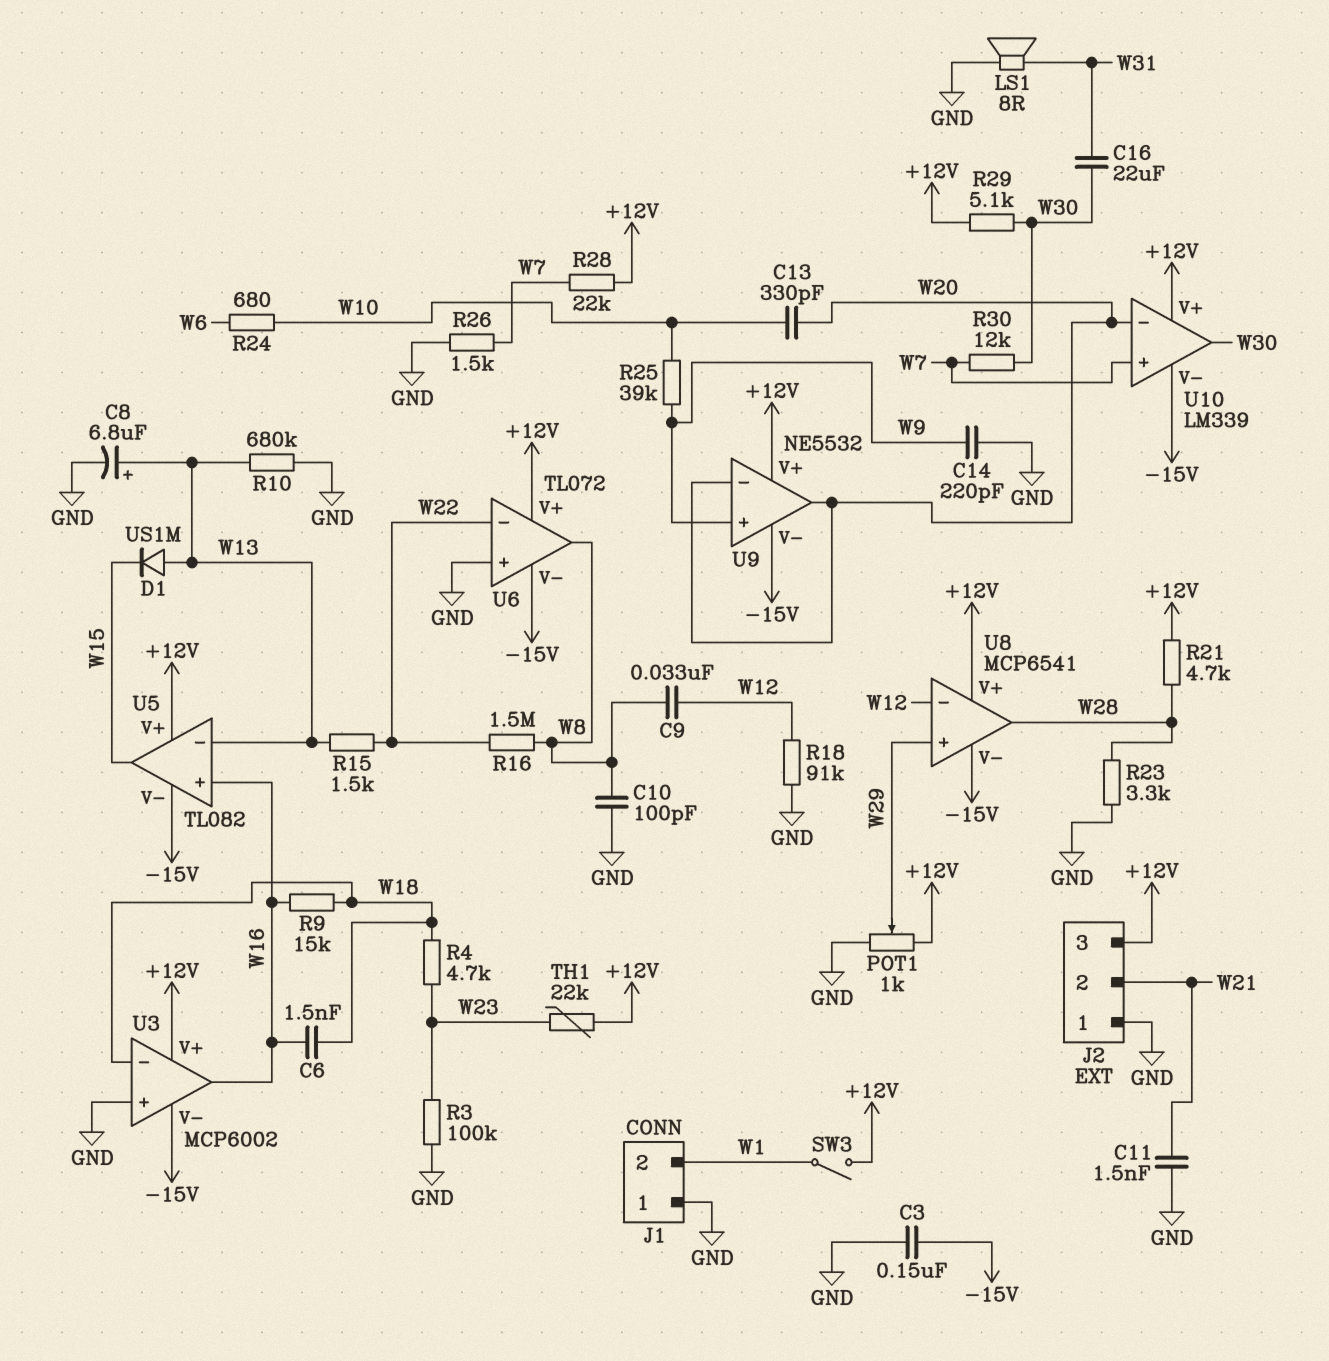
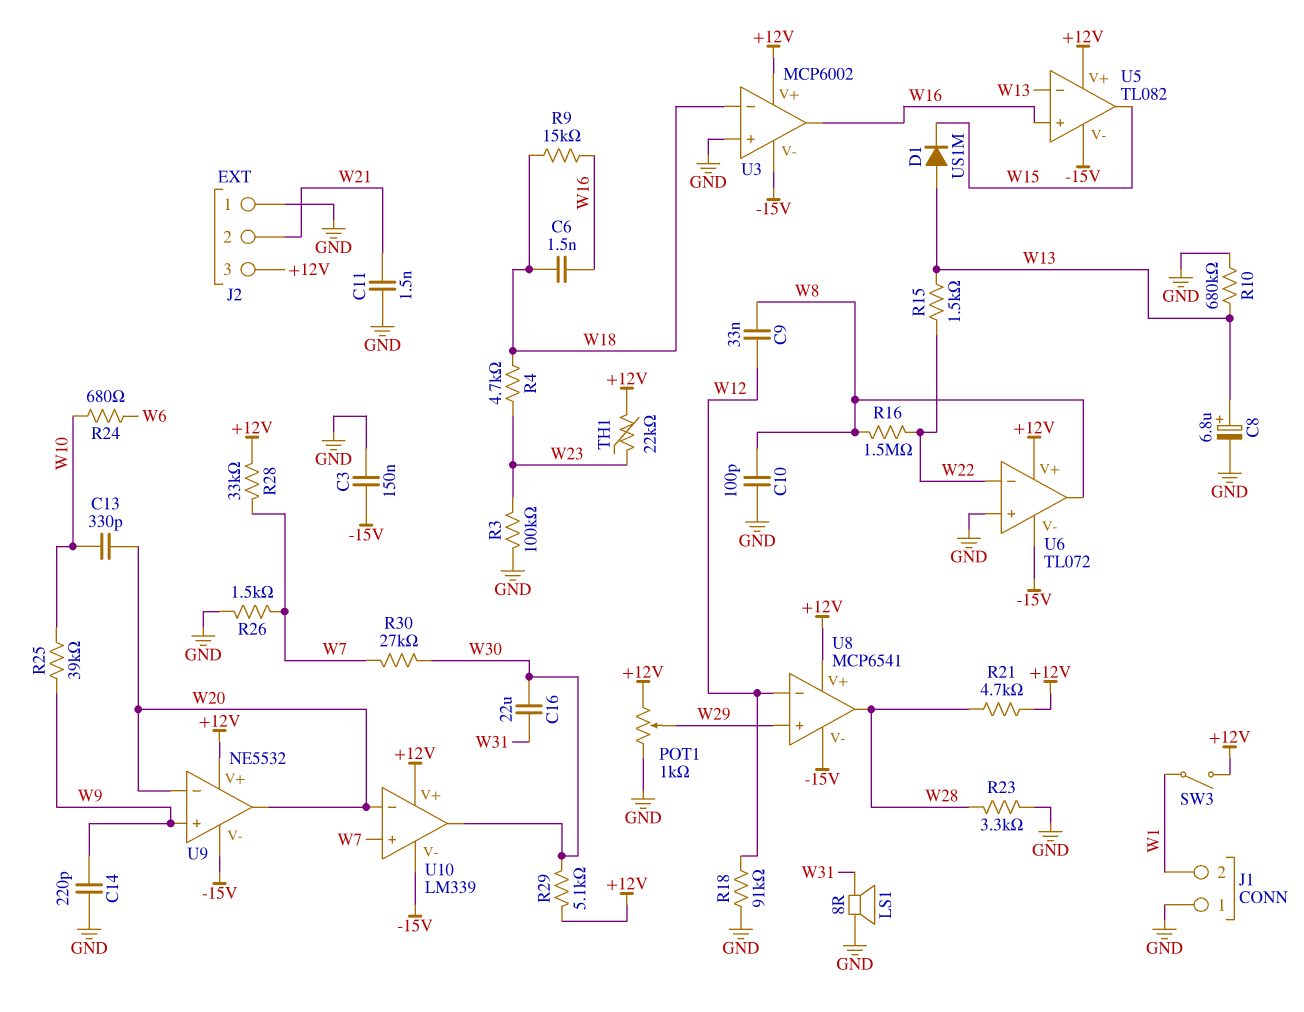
R28: 22k (+12V, W7) -> 33k (+12V, W7)
R30: 12k (W7, W30) -> 27k (W7, W30)

